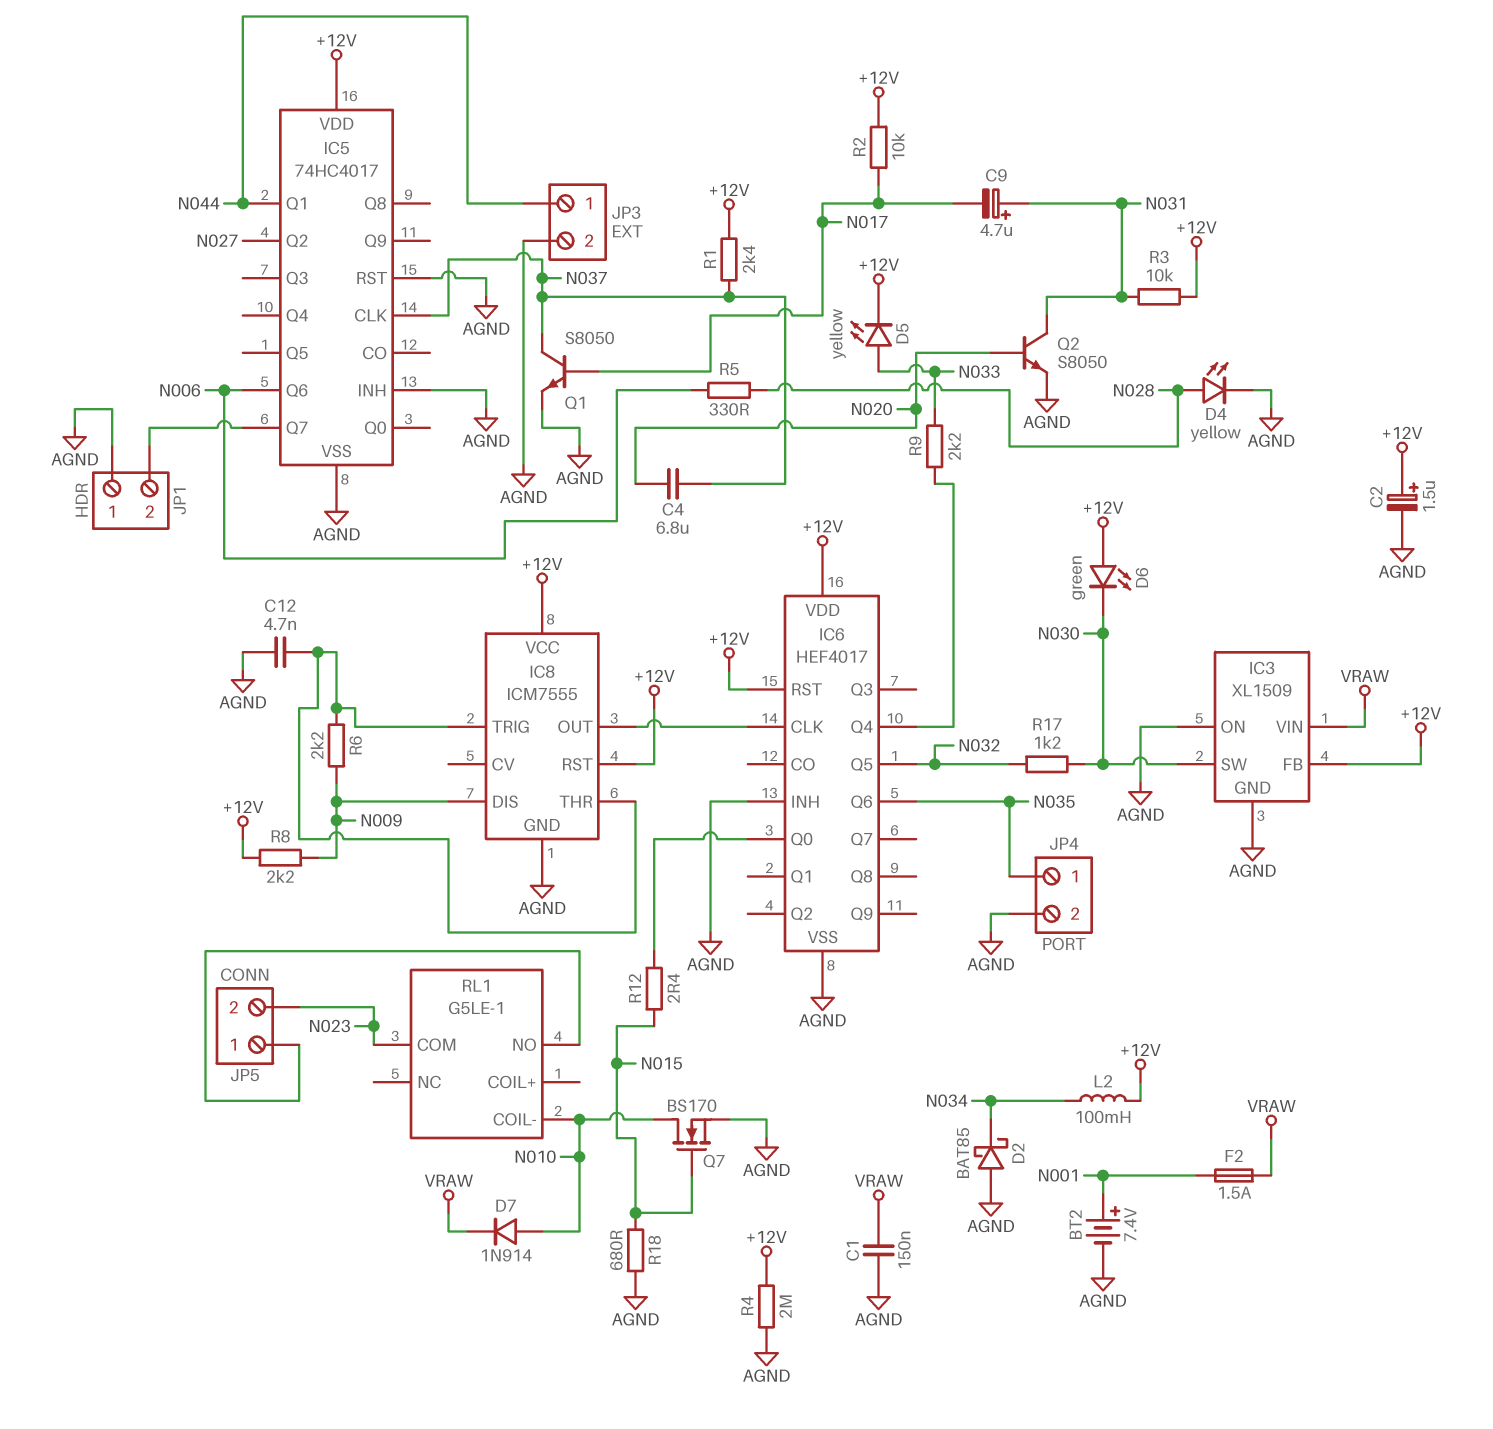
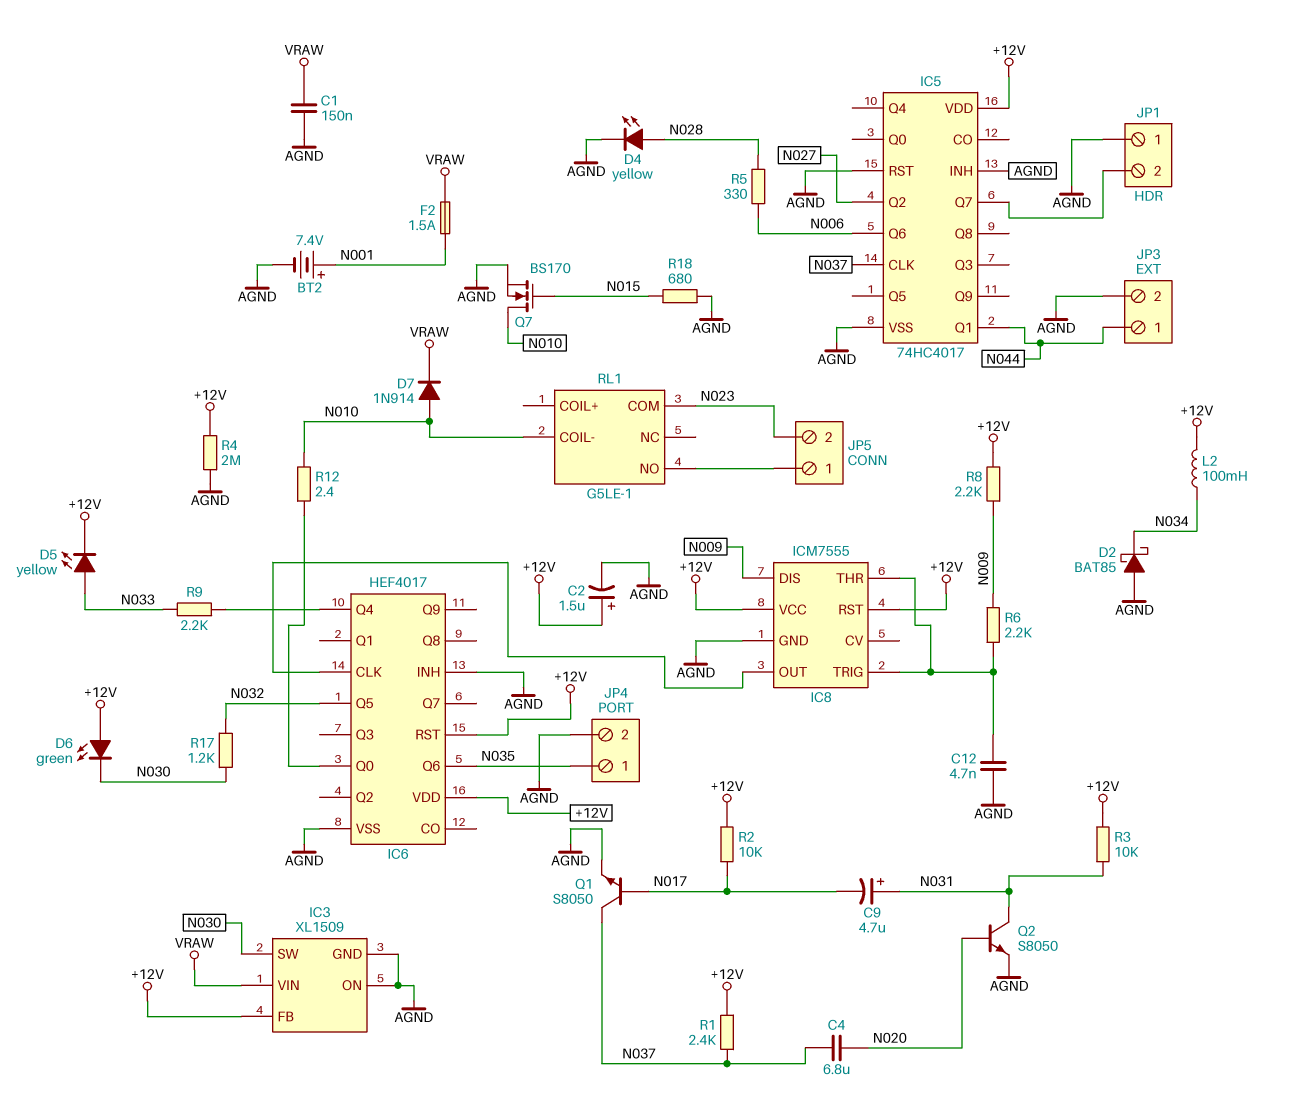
R12: 2.4 (IC6/Q0, N015) -> 2.4 (IC6/Q0, N010)

